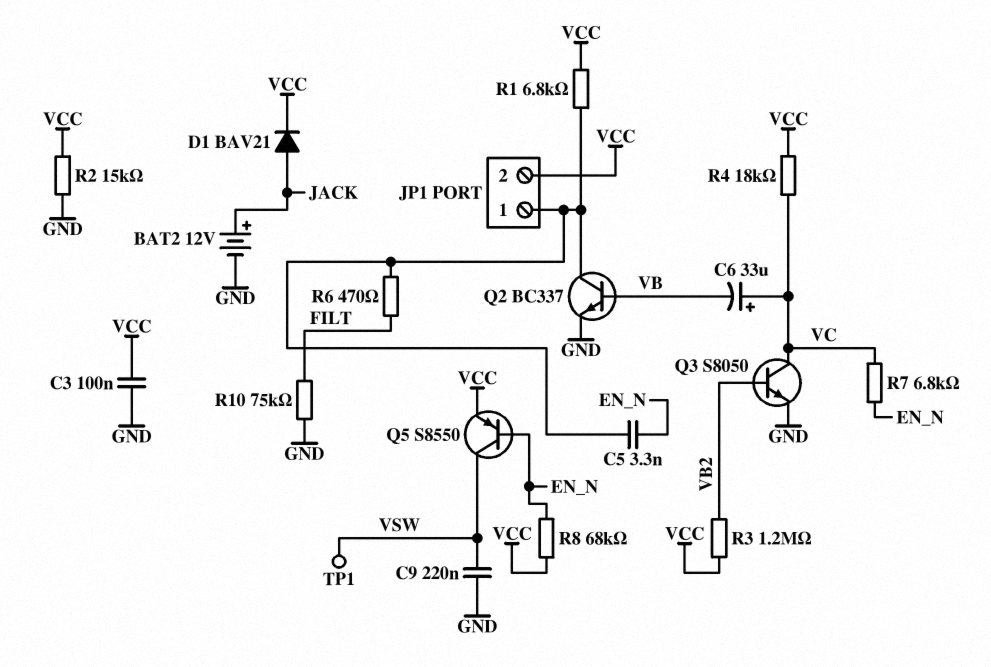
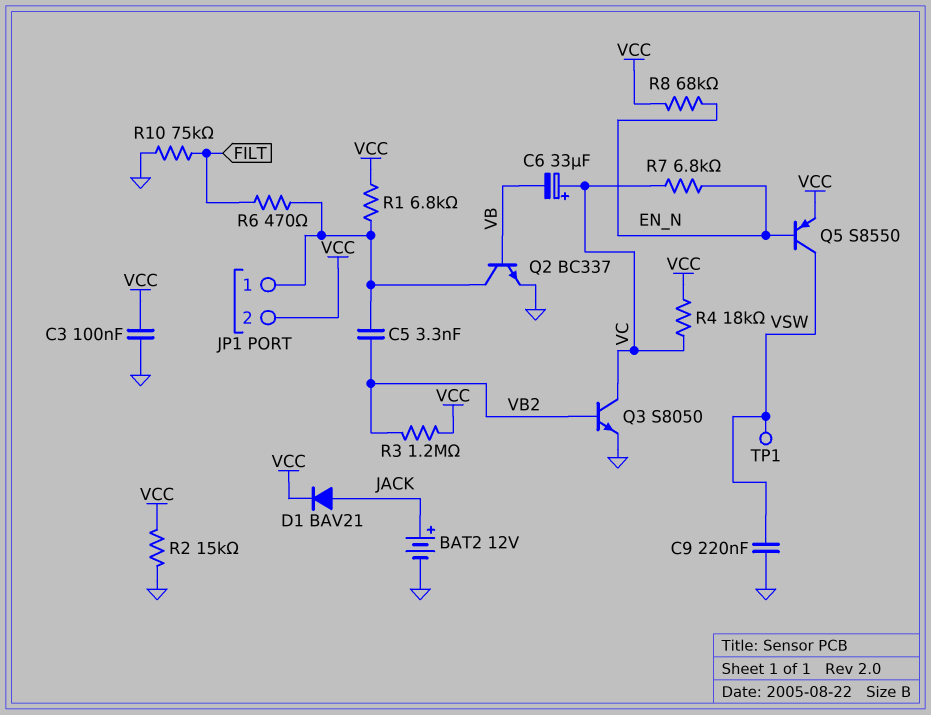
C5: 3.3nF (EN_N, JP1/1) -> 3.3nF (JP1/1, VB2)

